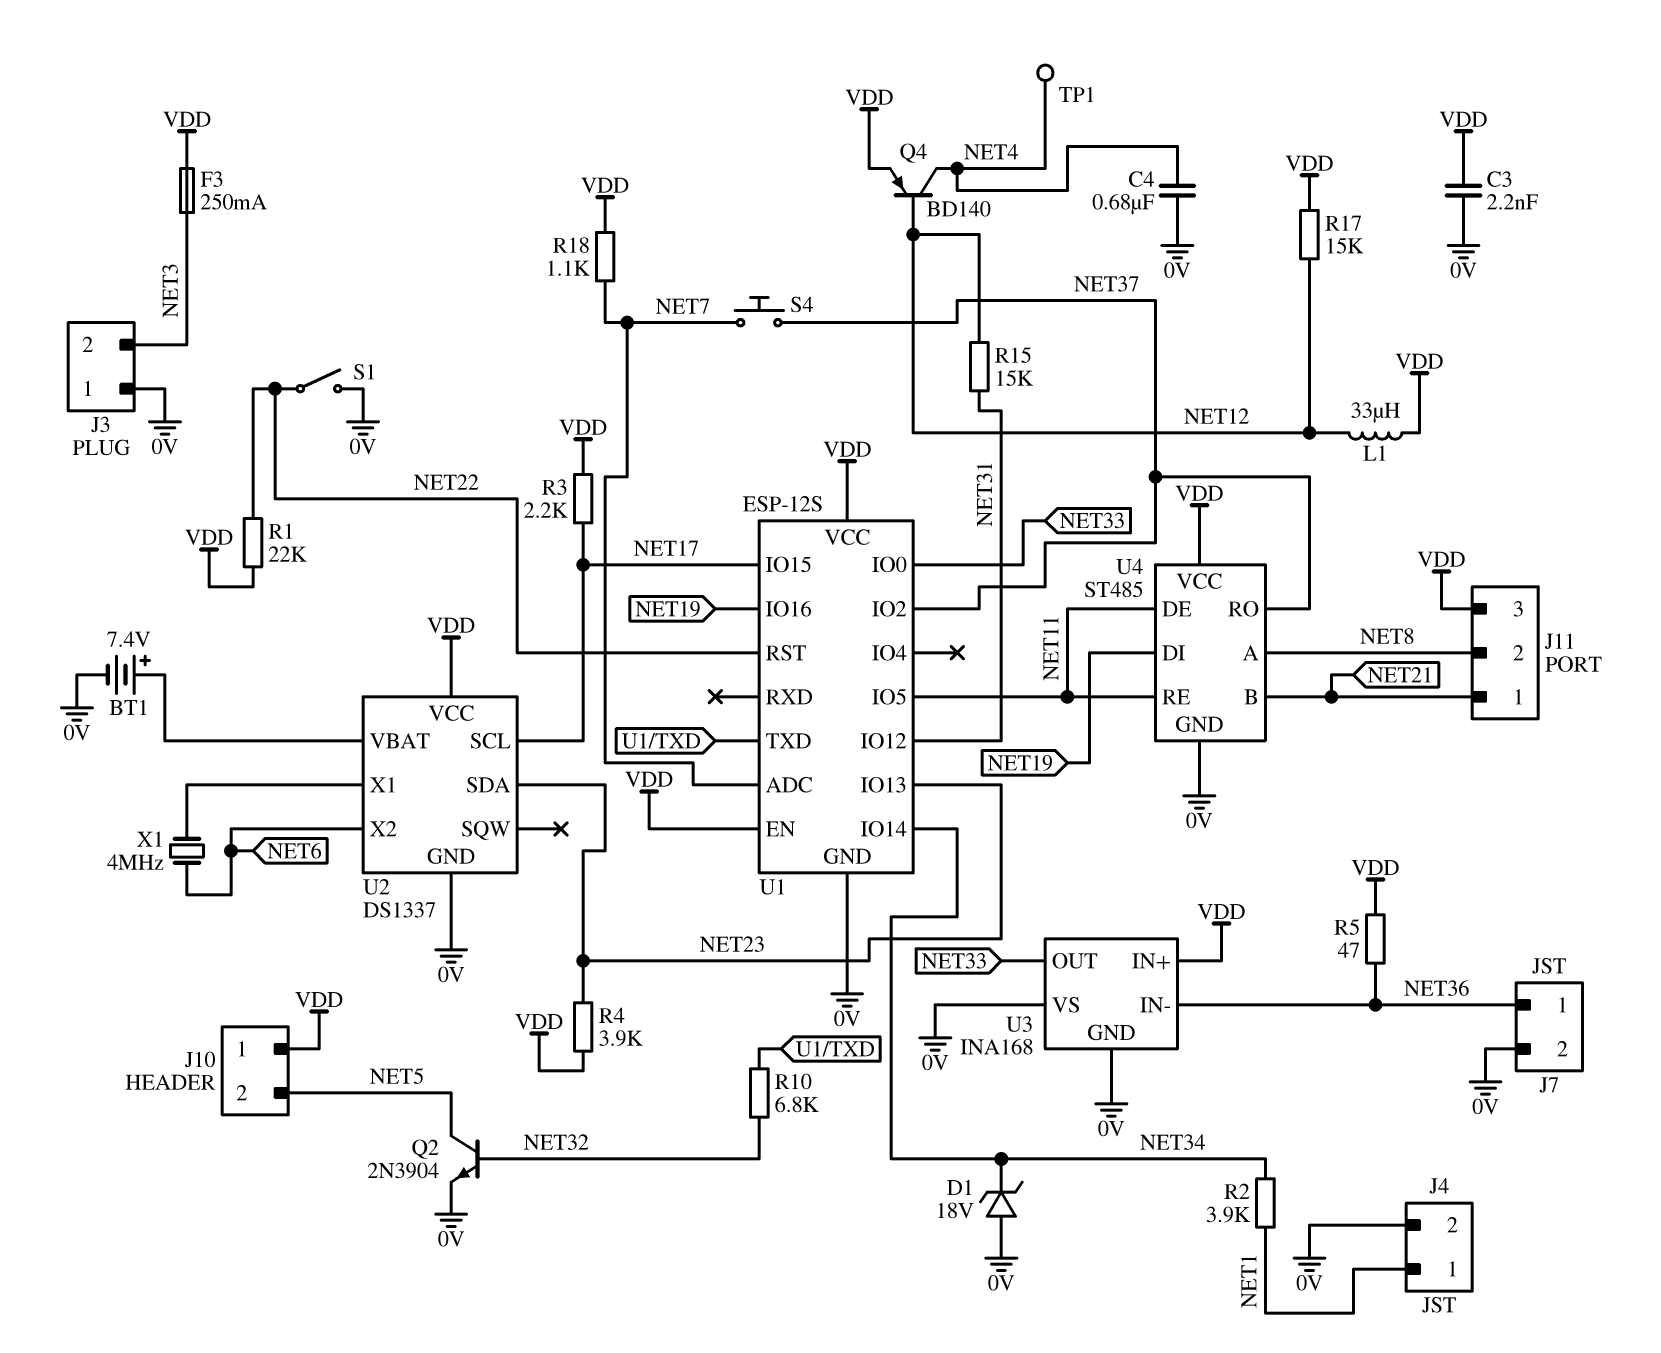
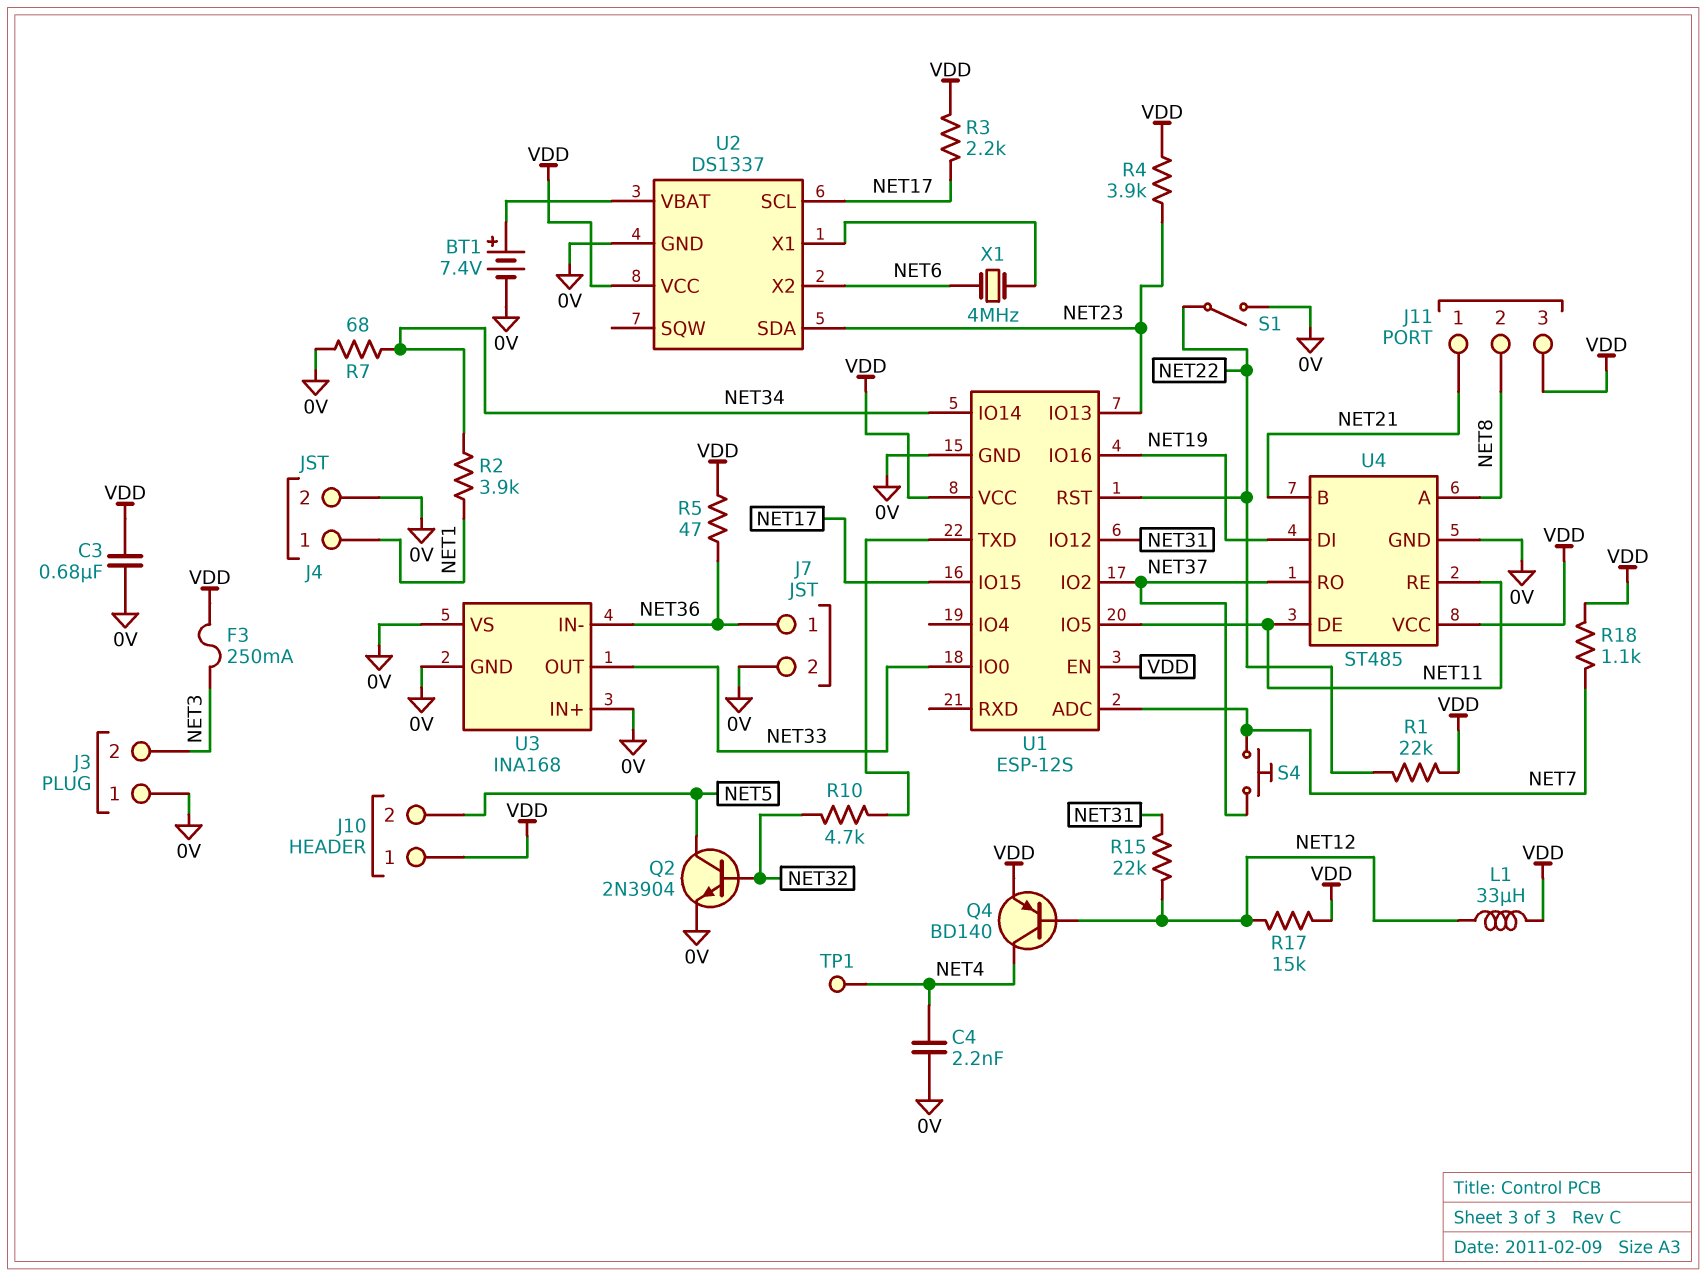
C3: 2.2nF (0V, VDD) -> 680nF (0V, VDD)
C4: 680nF (0V, NET4) -> 2.2nF (0V, NET4)
D1: zener 18V (A 0V, K NET34) -> none
R7: none -> 68 (0V, NET34)
R10: 6.8k (NET32, U1/TXD) -> 4.7k (NET32, U1/TXD)
R15: 15k (NET12, NET31) -> 22k (NET12, NET31)
U3 pin IN+: VDD -> 0V

